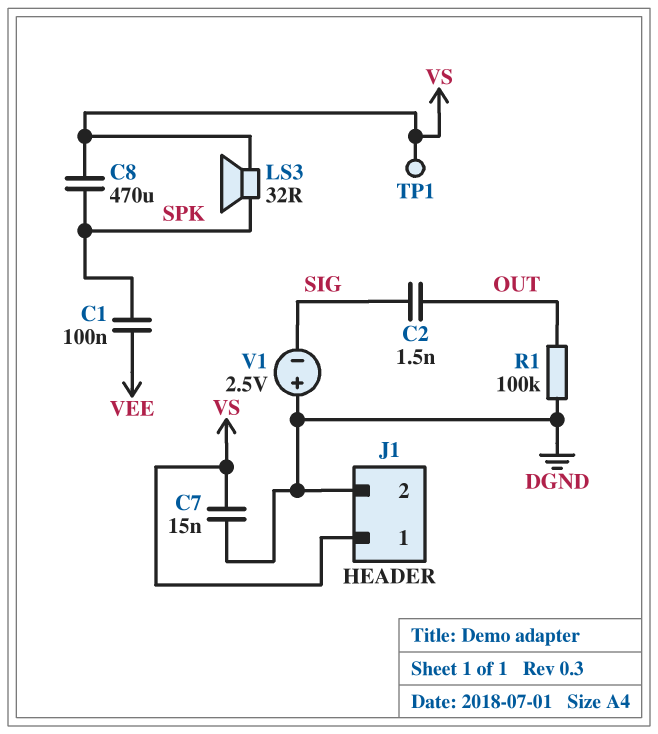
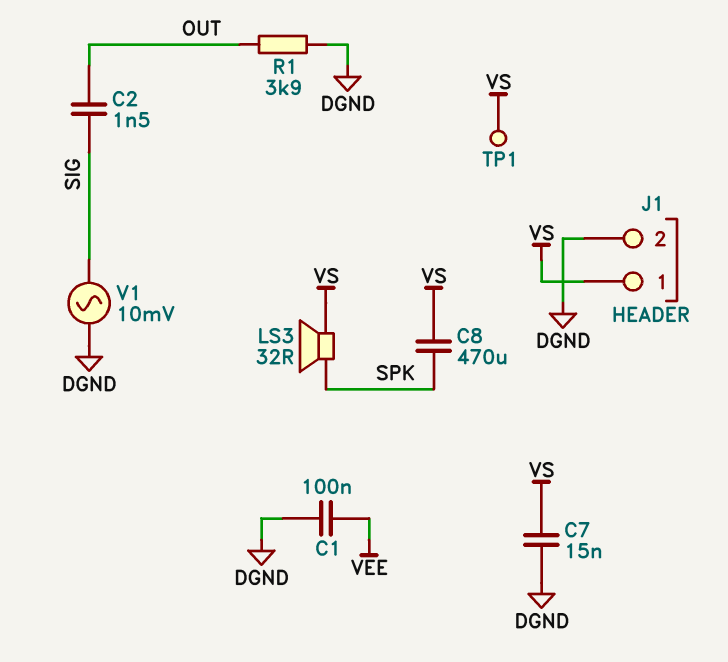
C1: 100nF (SPK, VEE) -> 100nF (DGND, VEE)
R1: 100k (DGND, OUT) -> 3.9k (DGND, OUT)
V1: 2.5V (plus DGND, minus SIG) -> AC 10mV (DGND, SIG)

